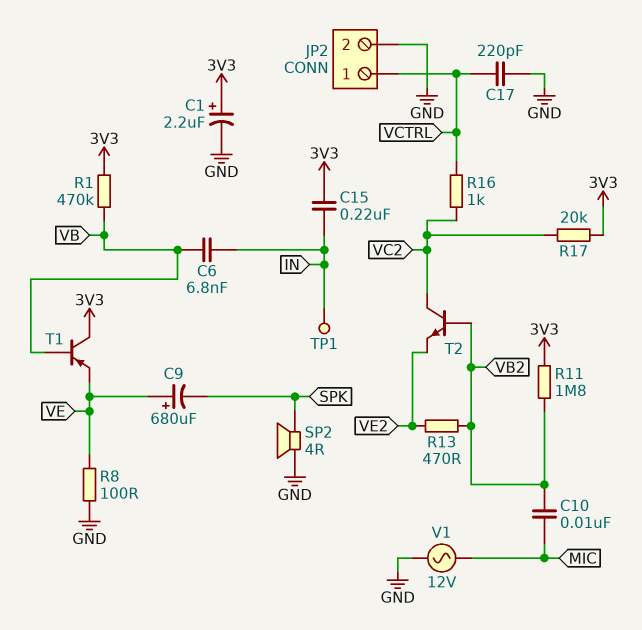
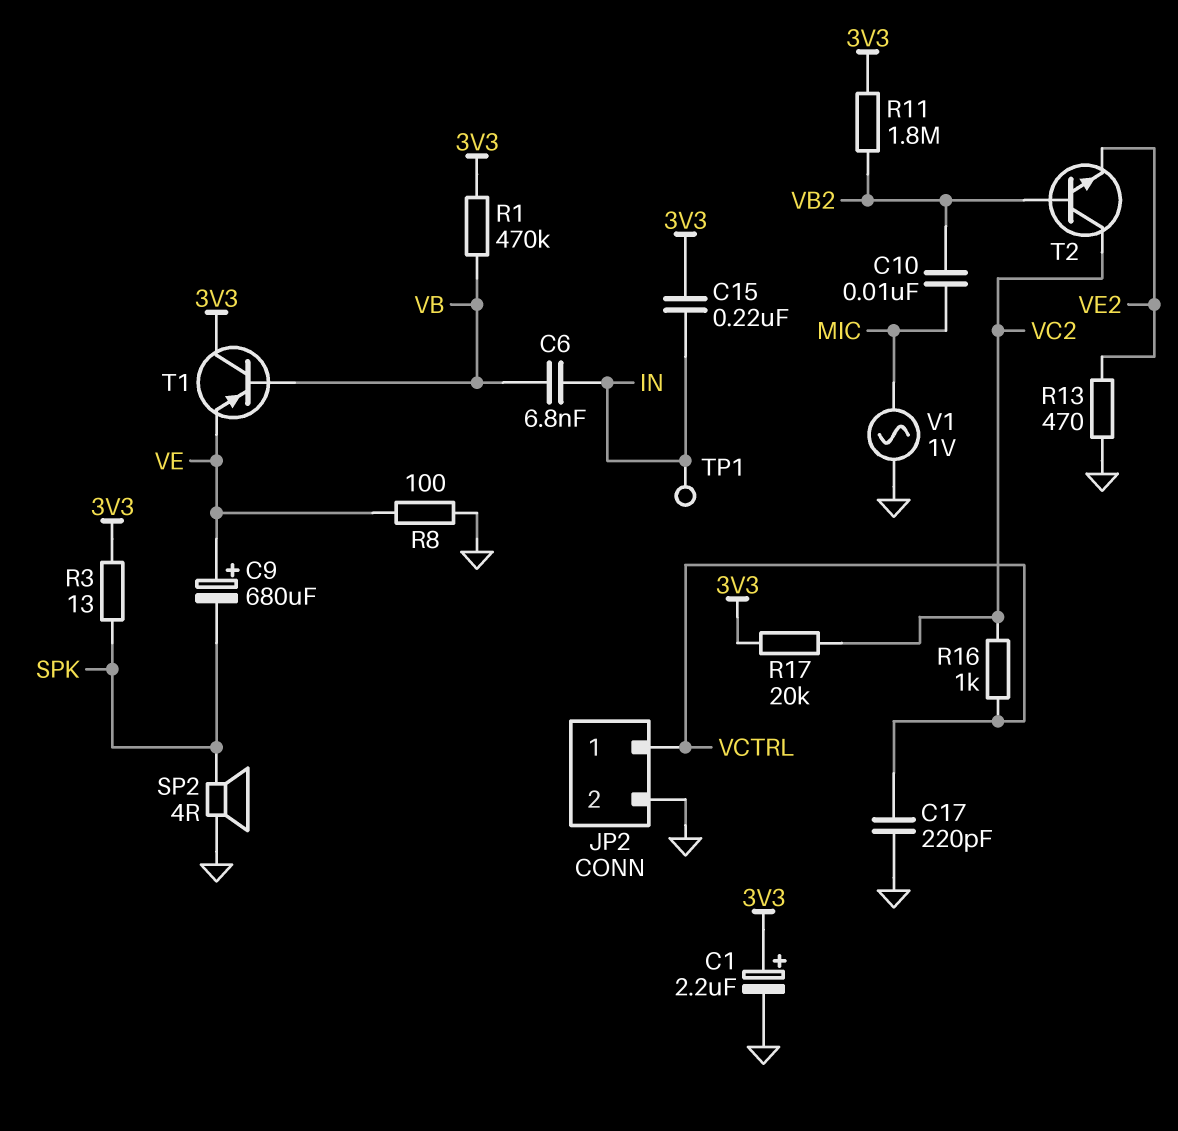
R3: none -> 13 (3V3, SPK)
R13: 470 (VB2, VE2) -> 470 (GND, VE2)
V1: AC 12V (GND, MIC) -> AC 1V (GND, MIC)

